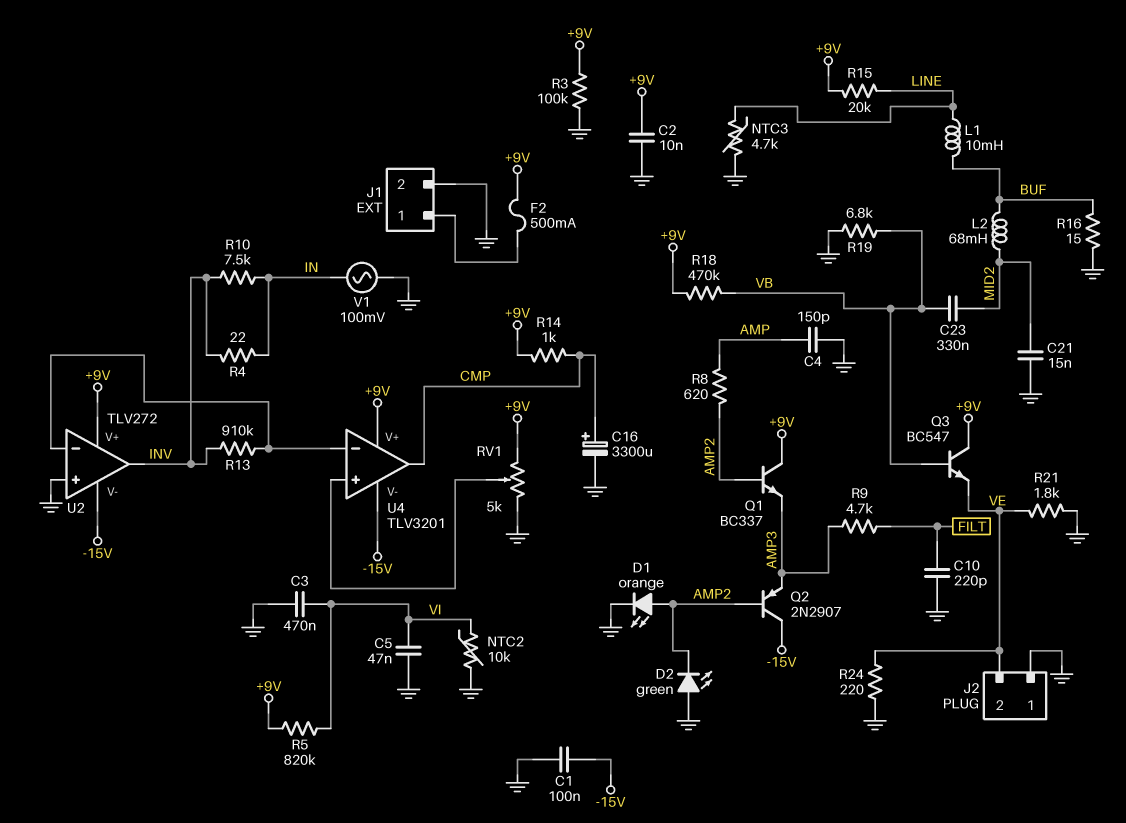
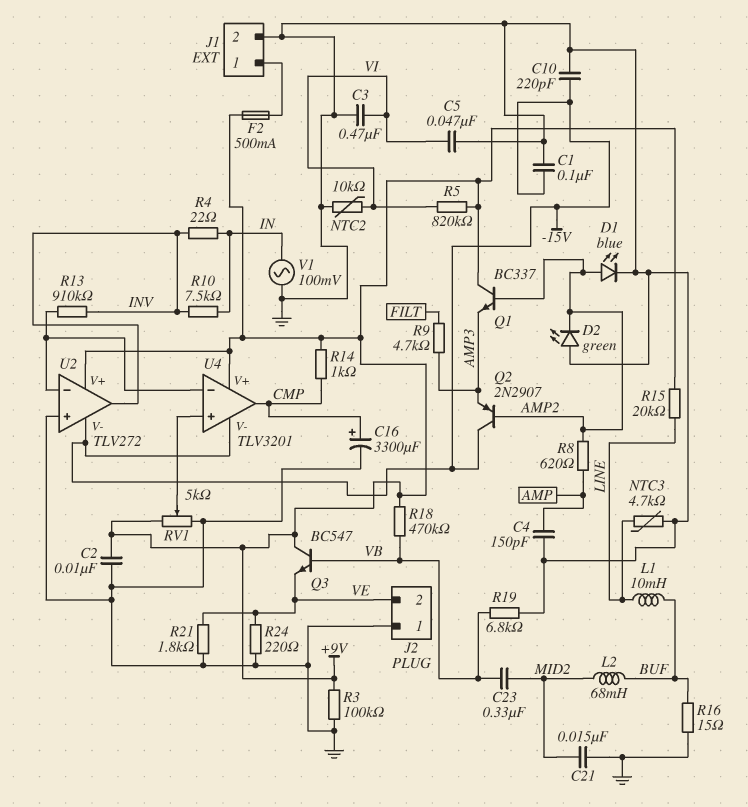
C10: 220pF (FILT, GND) -> 220pF (-15V, GND)
D1: LED orange (A AMP2, K GND) -> LED blue (A AMP2, K GND)

